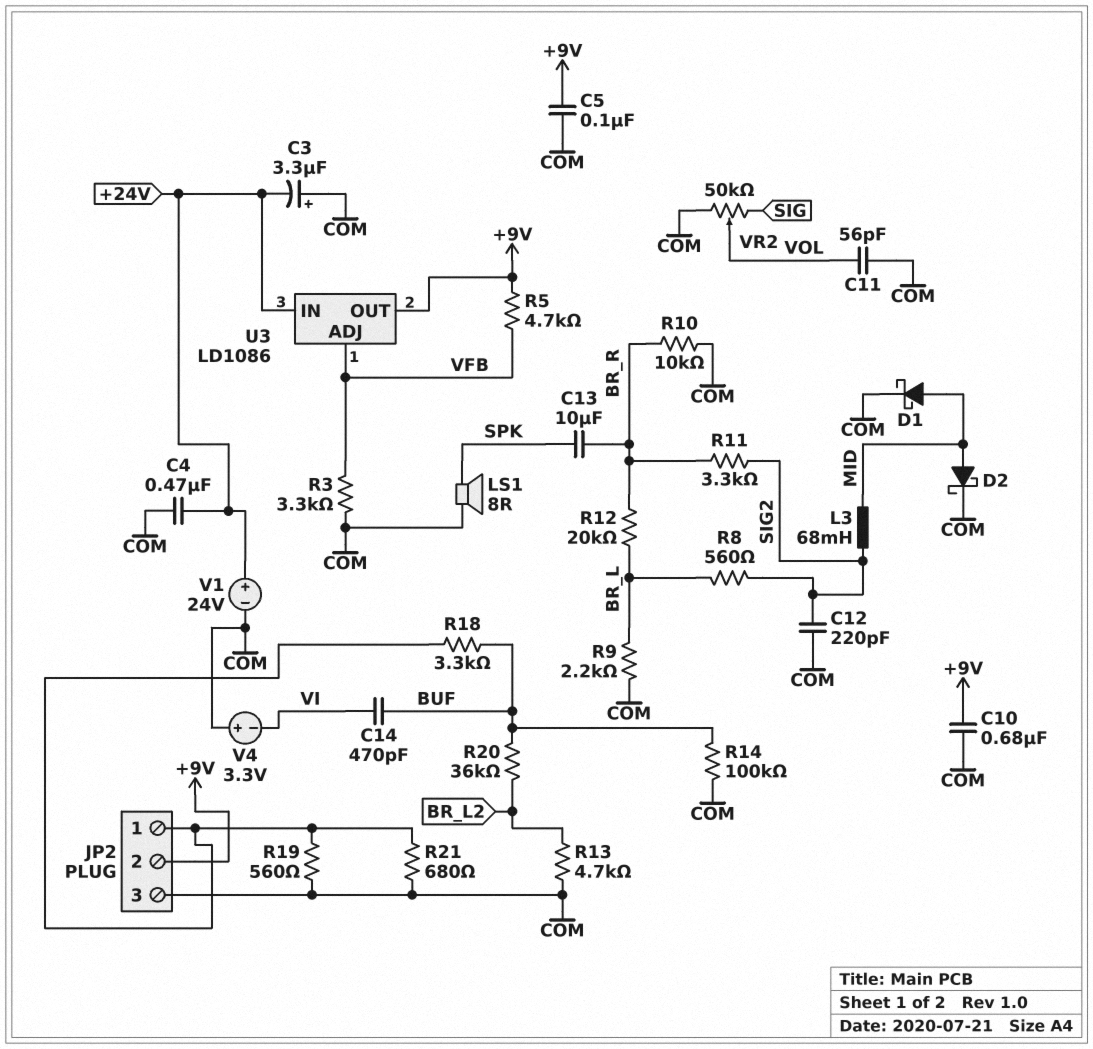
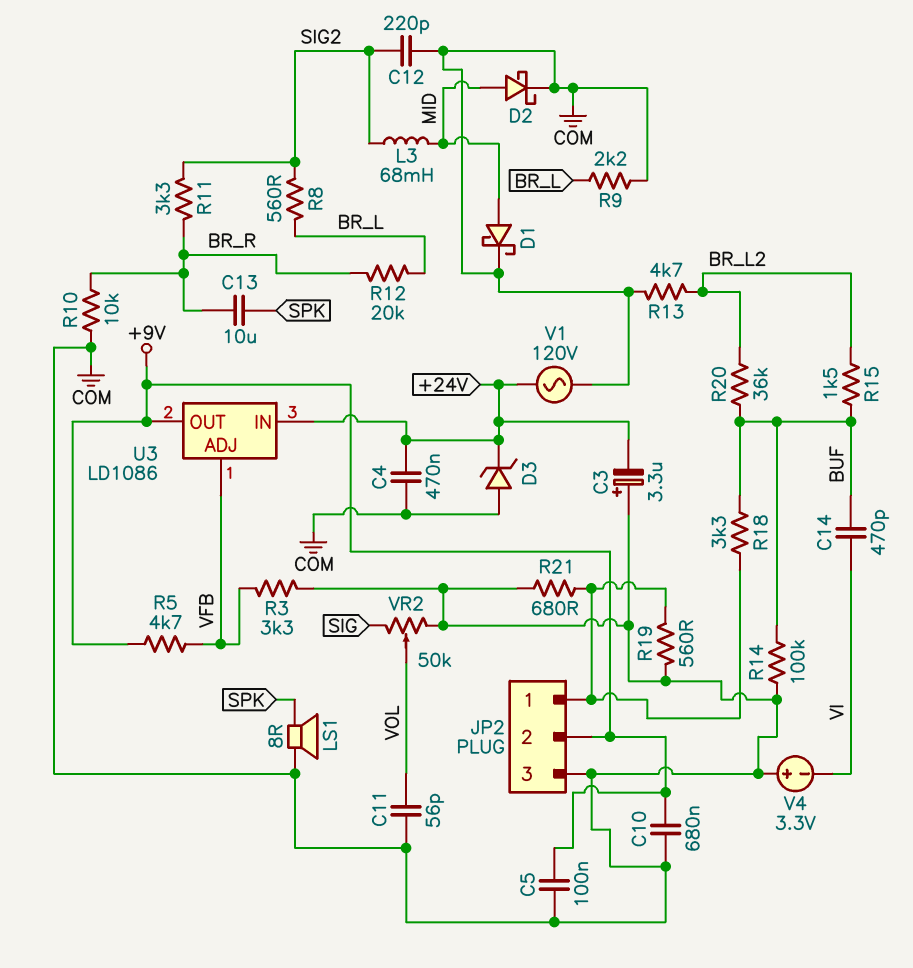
D3: none -> zener (A COM, K +24V)
R15: none -> 1.5k (BR_L2, BUF)
V1: 24V (plus +24V, minus COM) -> AC 120V (+24V, COM)

